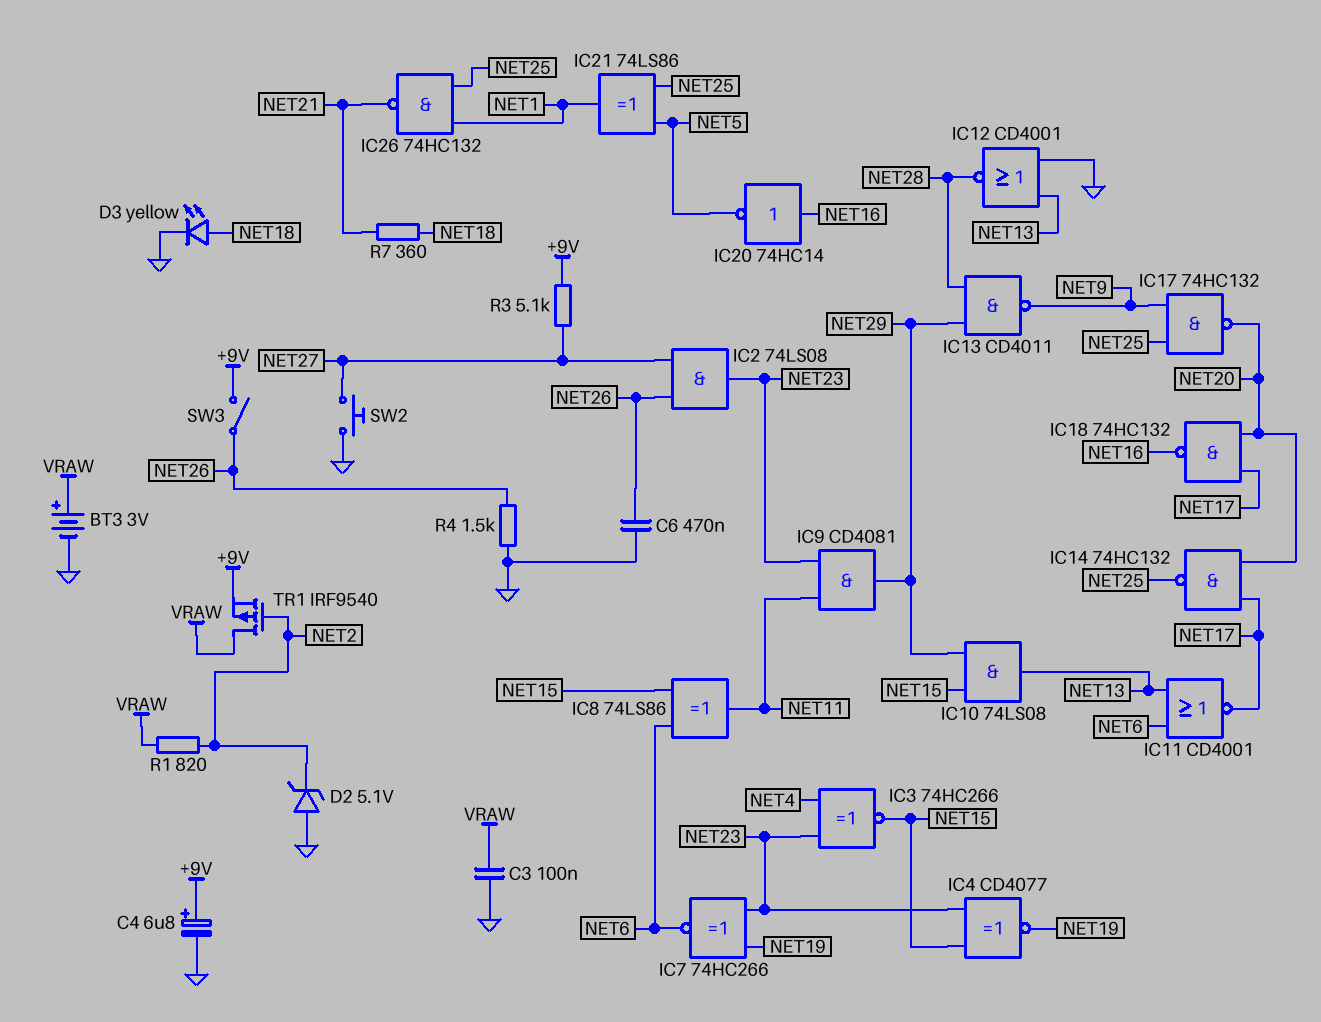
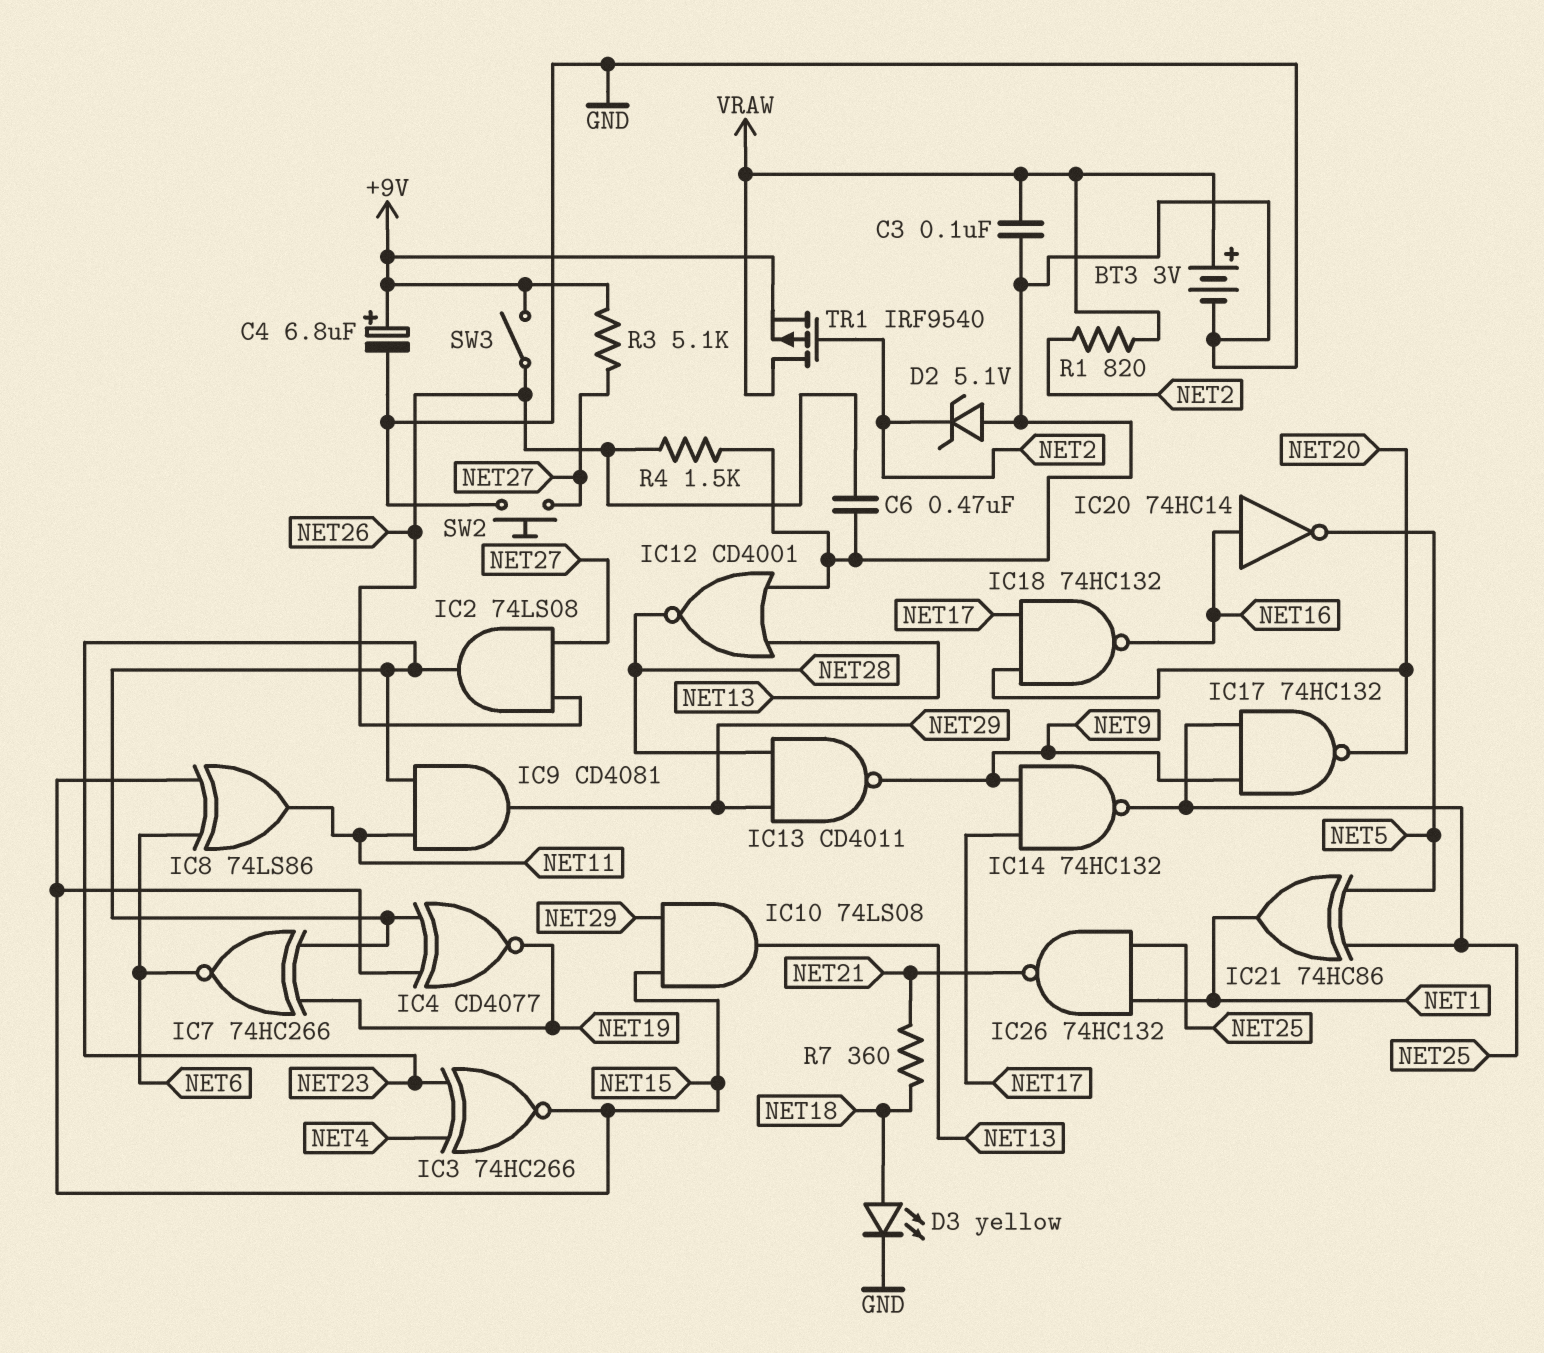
IC11: NOR CD4001 (in NET6, in NET13, out NET17) -> none
IC14: NAND 74HC132 (in NET17, in NET20, out NET25) -> NAND 74HC132 (in NET9, in NET17, out NET25)
IC21: XOR 74LS86 (in NET5, in NET25, out NET1) -> XOR 74HC86 (in NET5, in NET25, out NET1)

